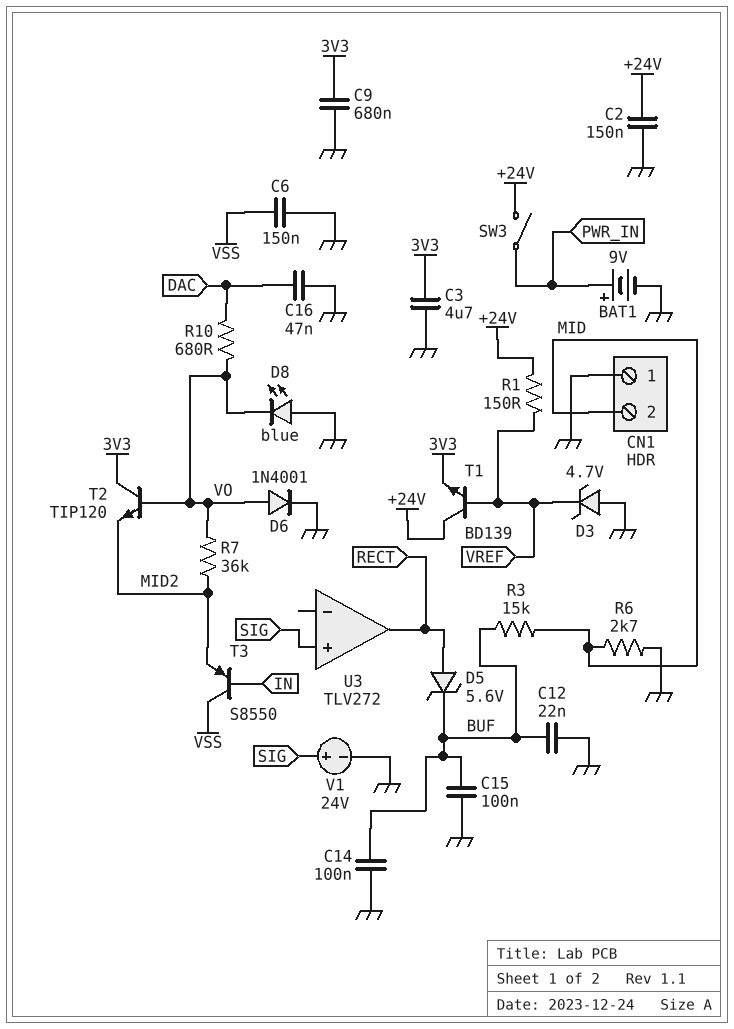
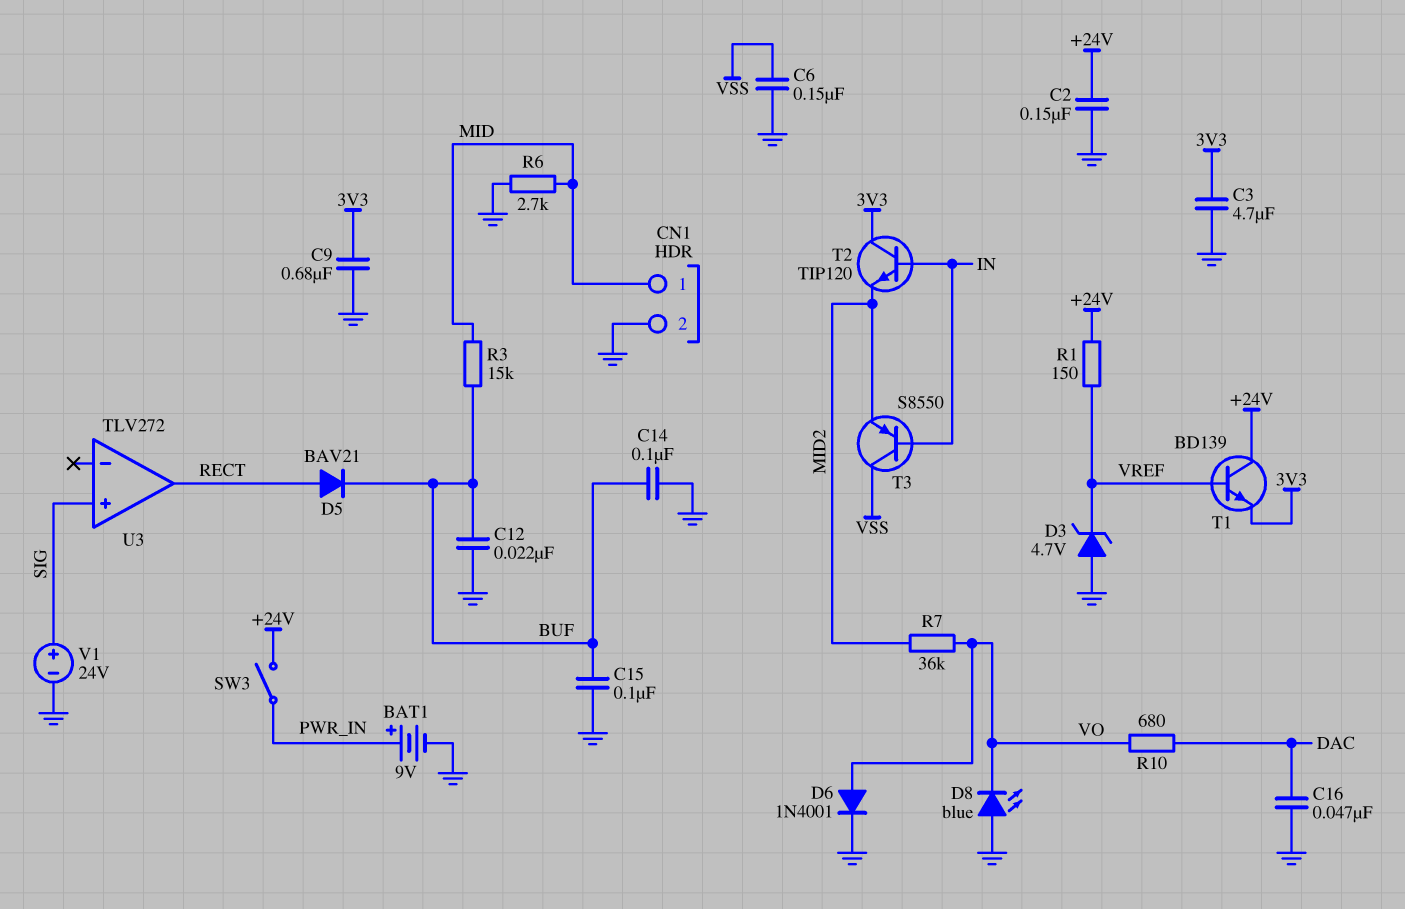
CN1 pin 1: GND -> MID
CN1 pin 2: MID -> GND
D5: zener 5.6V (A RECT, K BUF) -> diode BAV21 (A RECT, K BUF)
T2: NPN TIP120 (B VO, C 3V3, E MID2) -> NPN TIP120 (B IN, C 3V3, E MID2)

